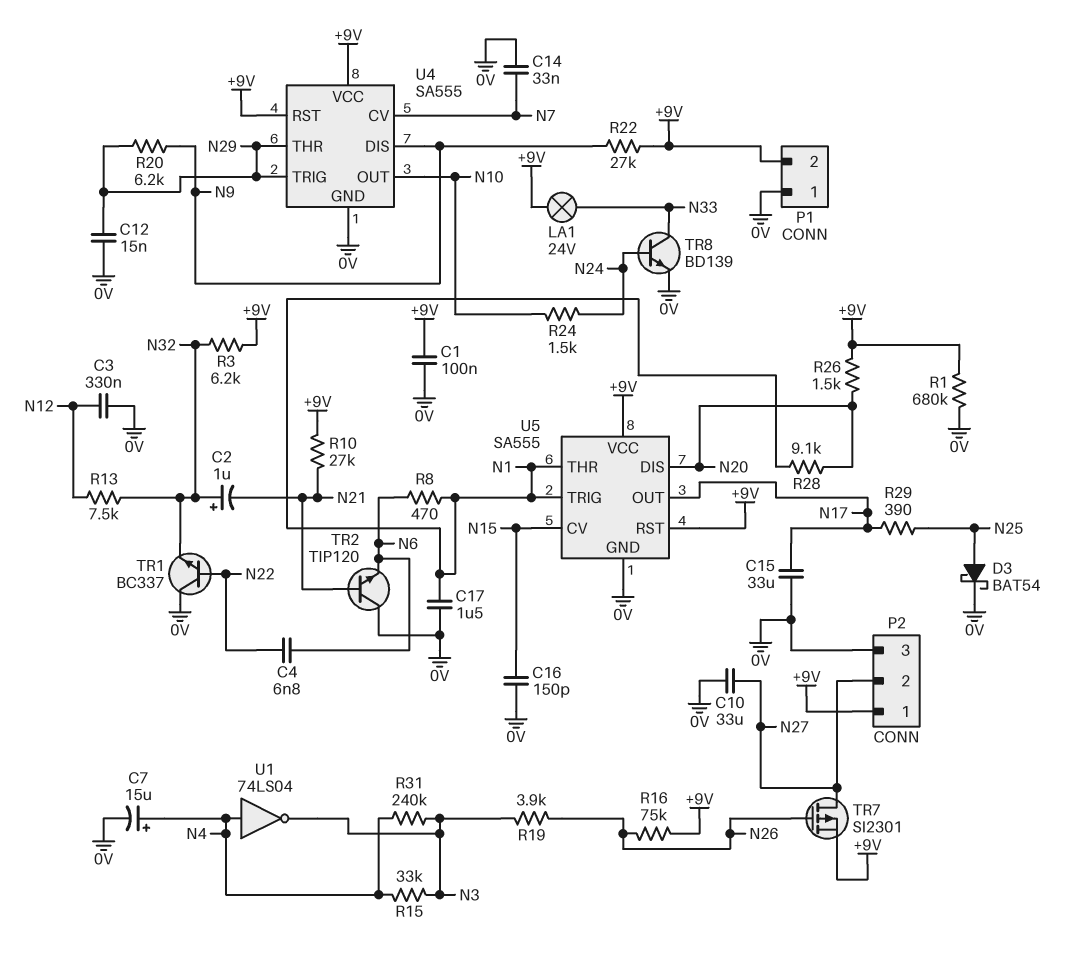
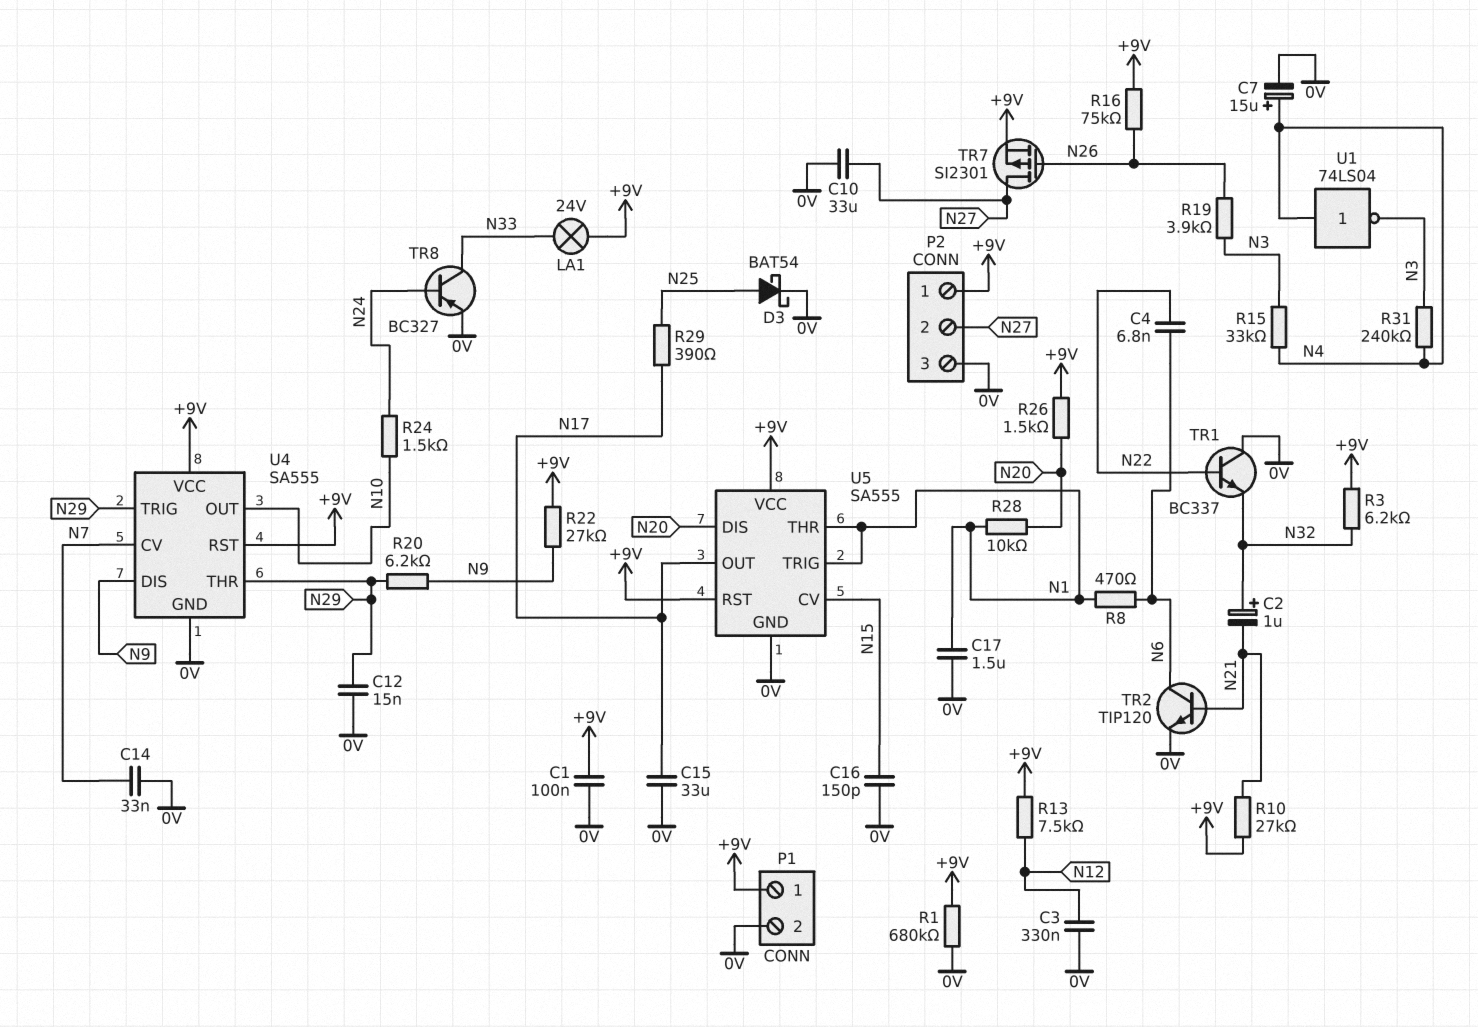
P1 pin 1: 0V -> +9V
P1 pin 2: +9V -> 0V
R13: 7.5k (N12, N32) -> 7.5k (+9V, N12)
R28: 9.1k (N1, N20) -> 10k (N1, N20)
TR2: NPN TIP120 (B N21, C 0V, E N6) -> NPN TIP120 (B N21, C N6, E 0V)
TR8: NPN BD139 (B N24, C N33, E 0V) -> PNP BC327 (B N24, C N33, E 0V)

